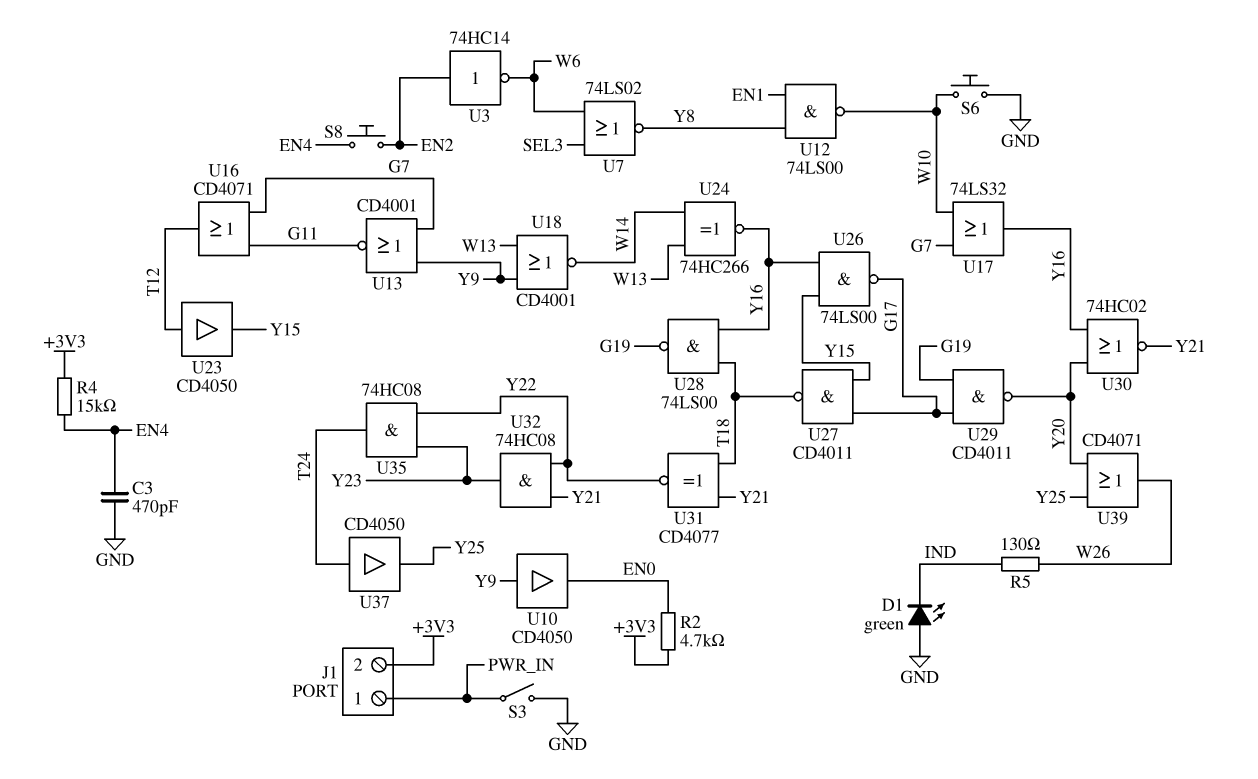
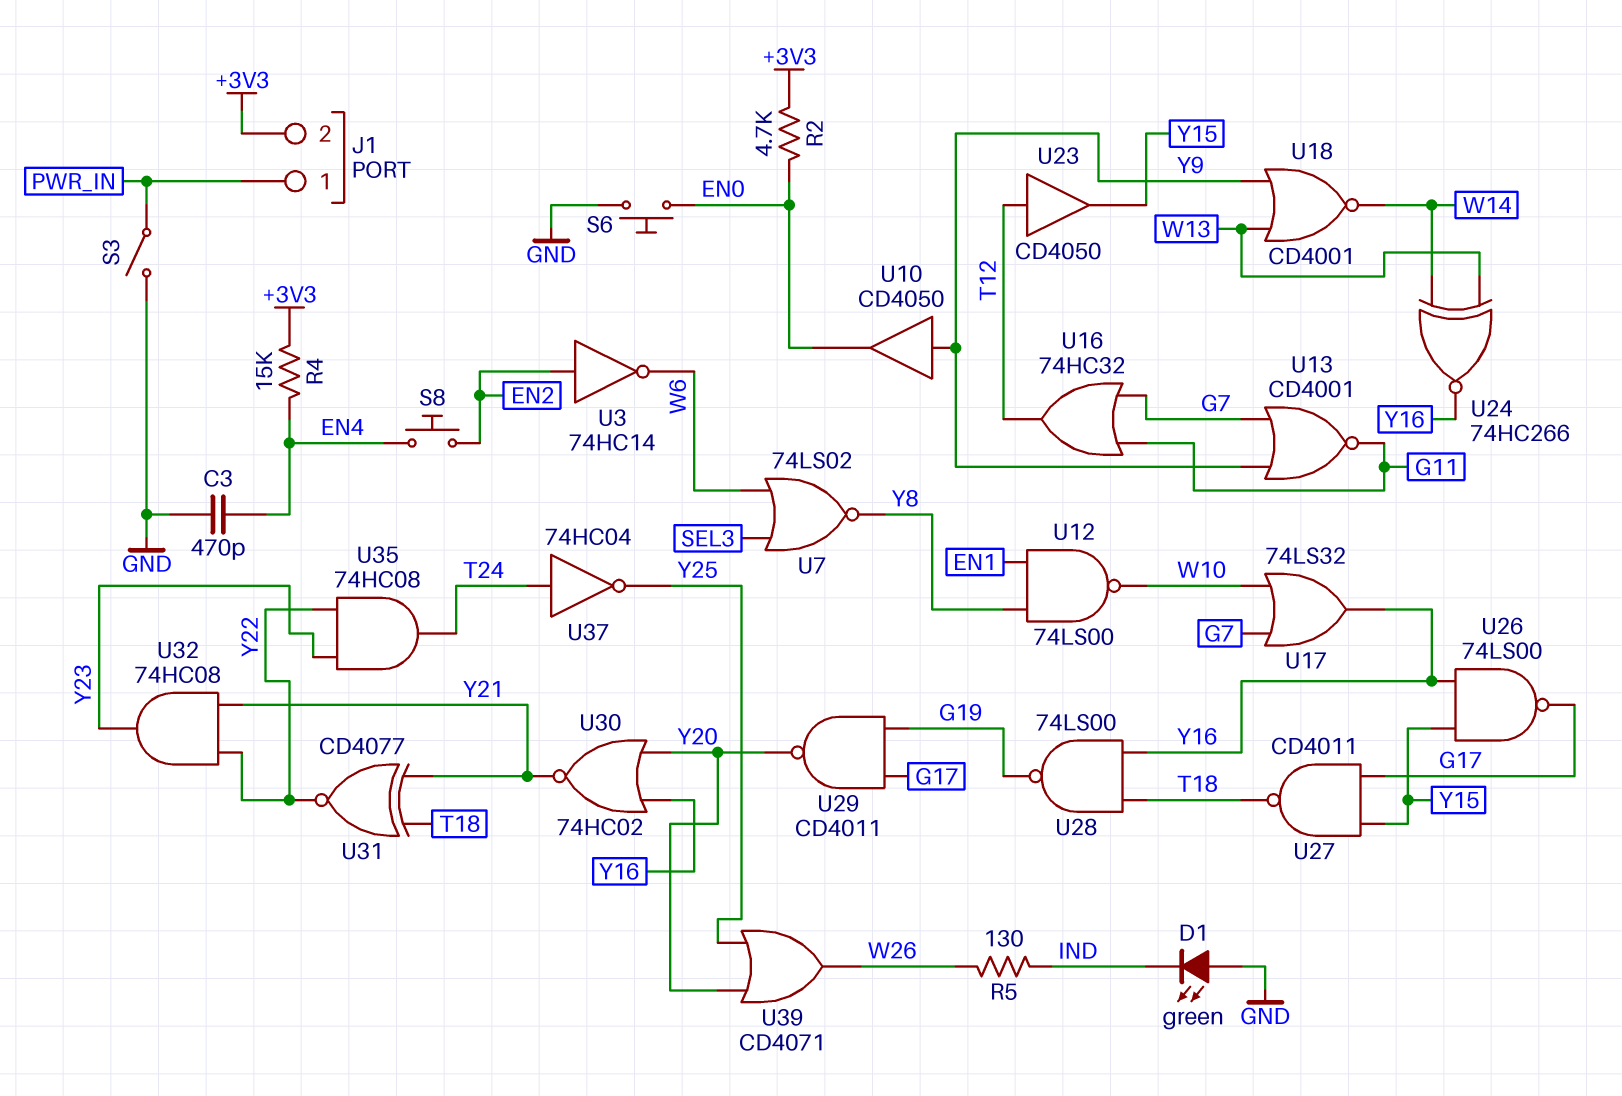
S6: button (GND, W10) -> button (EN0, GND)
U16: OR CD4071 (in G7, in G11, out T12) -> OR 74HC32 (in G7, in G11, out T12)
U37: buffer CD4050 (in T24, out Y25) -> NOT 74HC04 (in T24, out Y25)

